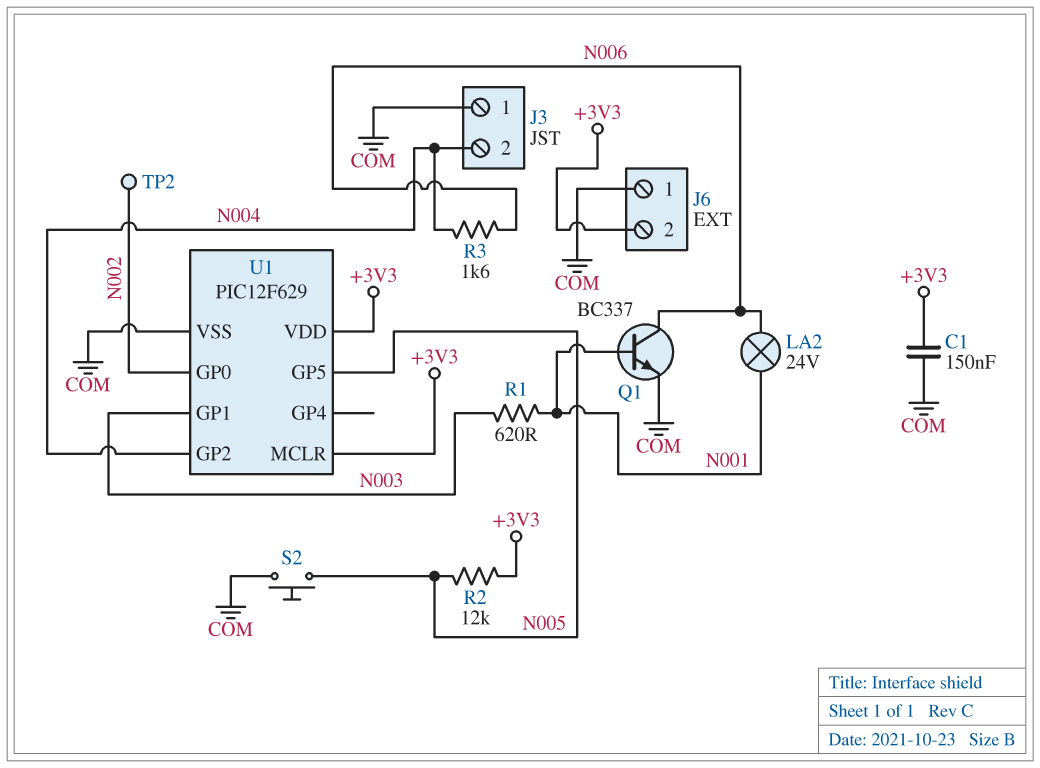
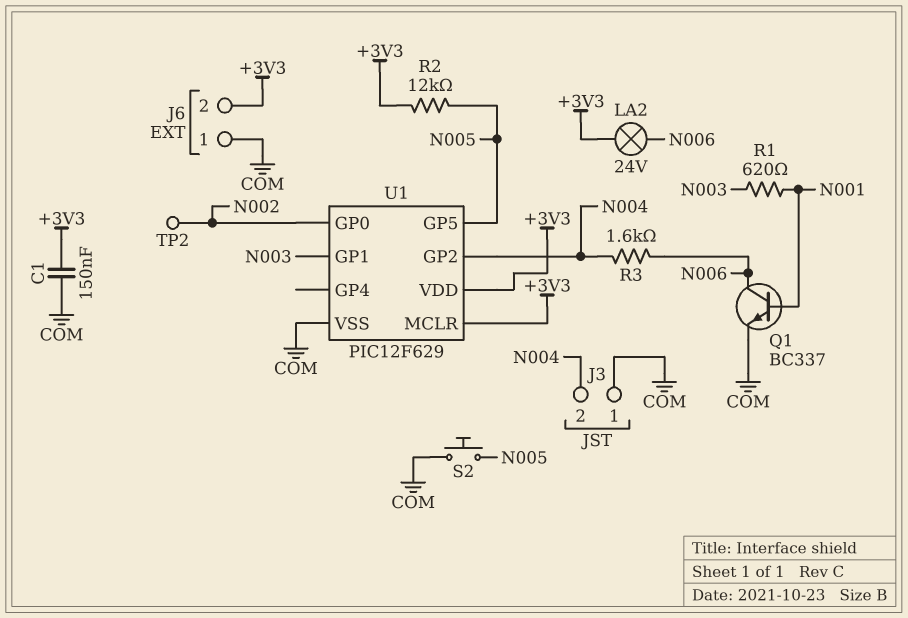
LA2: lamp 24V (N001, N006) -> lamp 24V (+3V3, N006)

